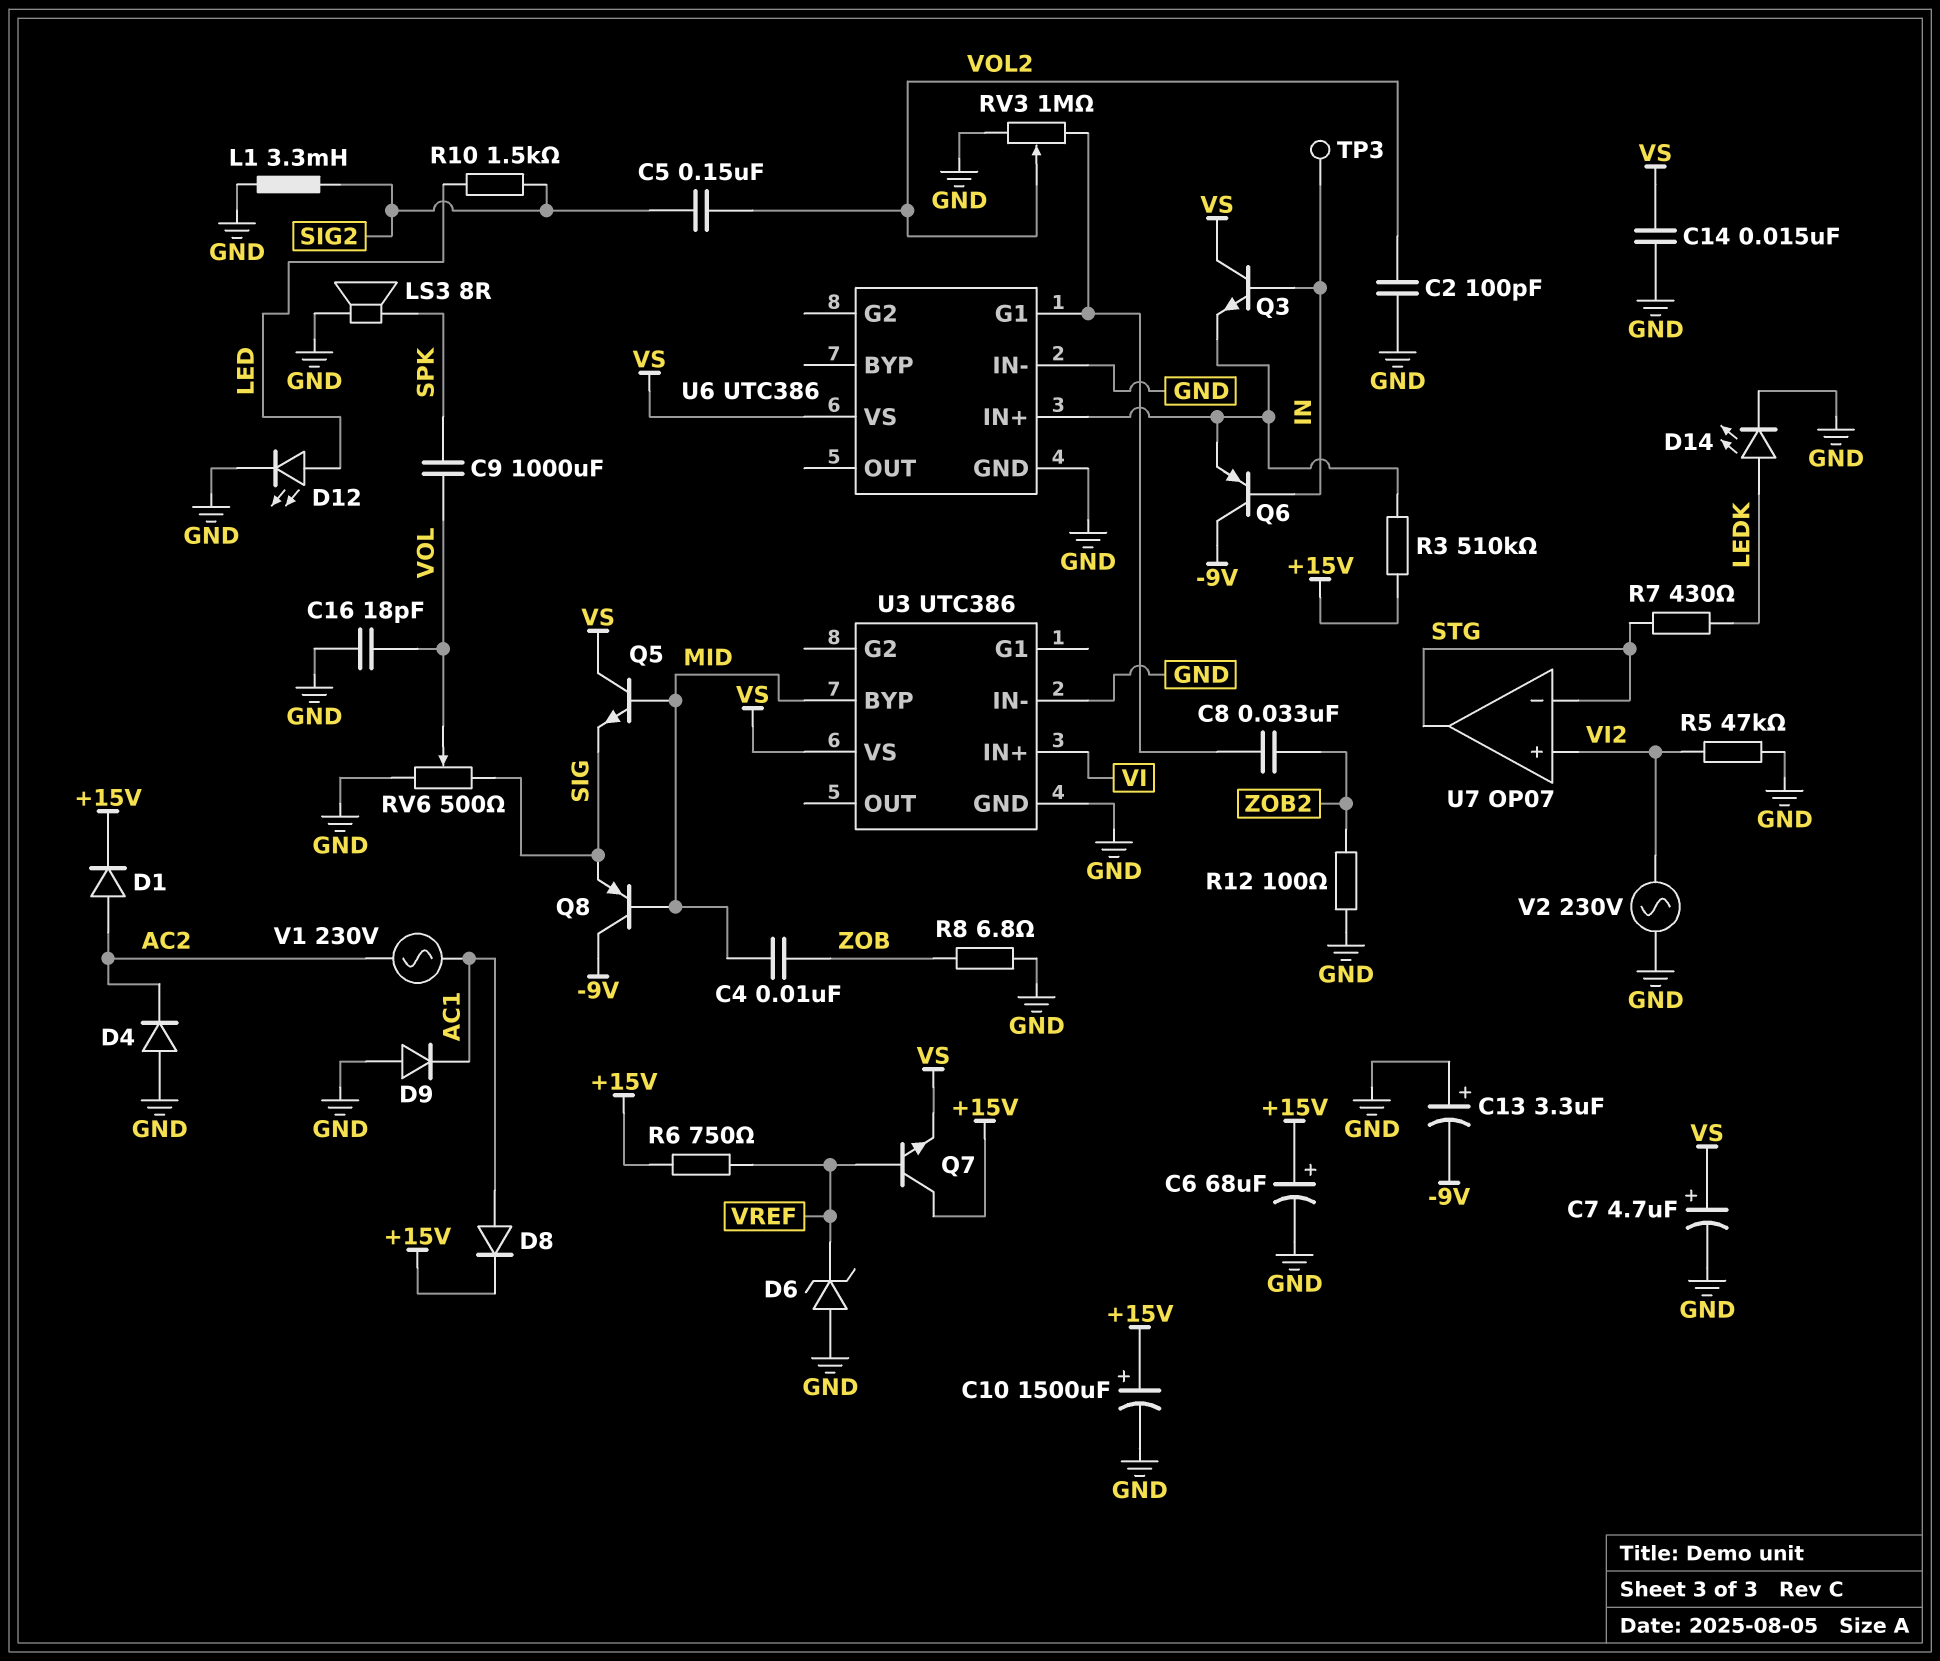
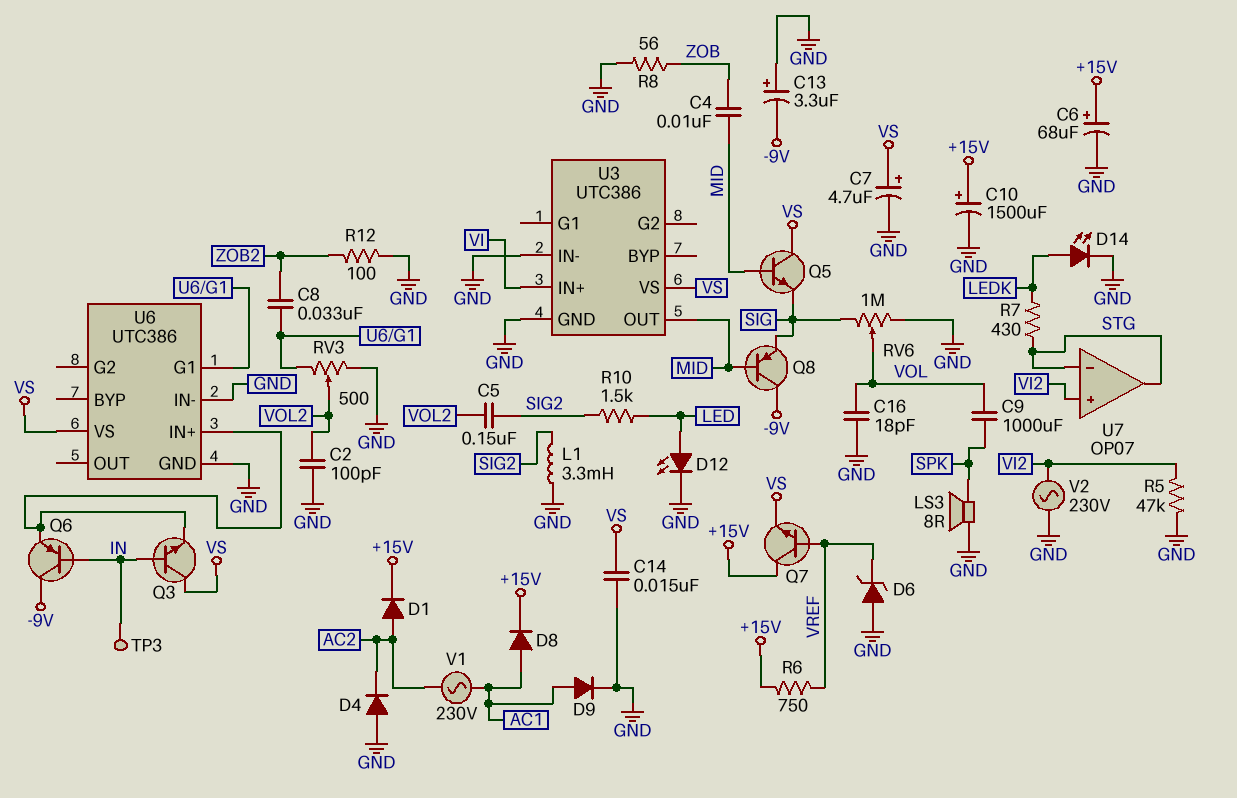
D9: diode (A GND, K AC1) -> diode (A AC1, K GND)
R3: 510k (+15V, U6/IN+) -> none
R8: 6.8 (GND, ZOB) -> 56 (GND, ZOB)
RV3: 1M (GND, U6/G1, wiper VOL2) -> 500 (GND, U6/G1, wiper VOL2)
RV6: 500 (GND, SIG, wiper VOL) -> 1M (GND, SIG, wiper VOL)
U3 pin BYP: MID -> none
U3 pin OUT: none -> MID

